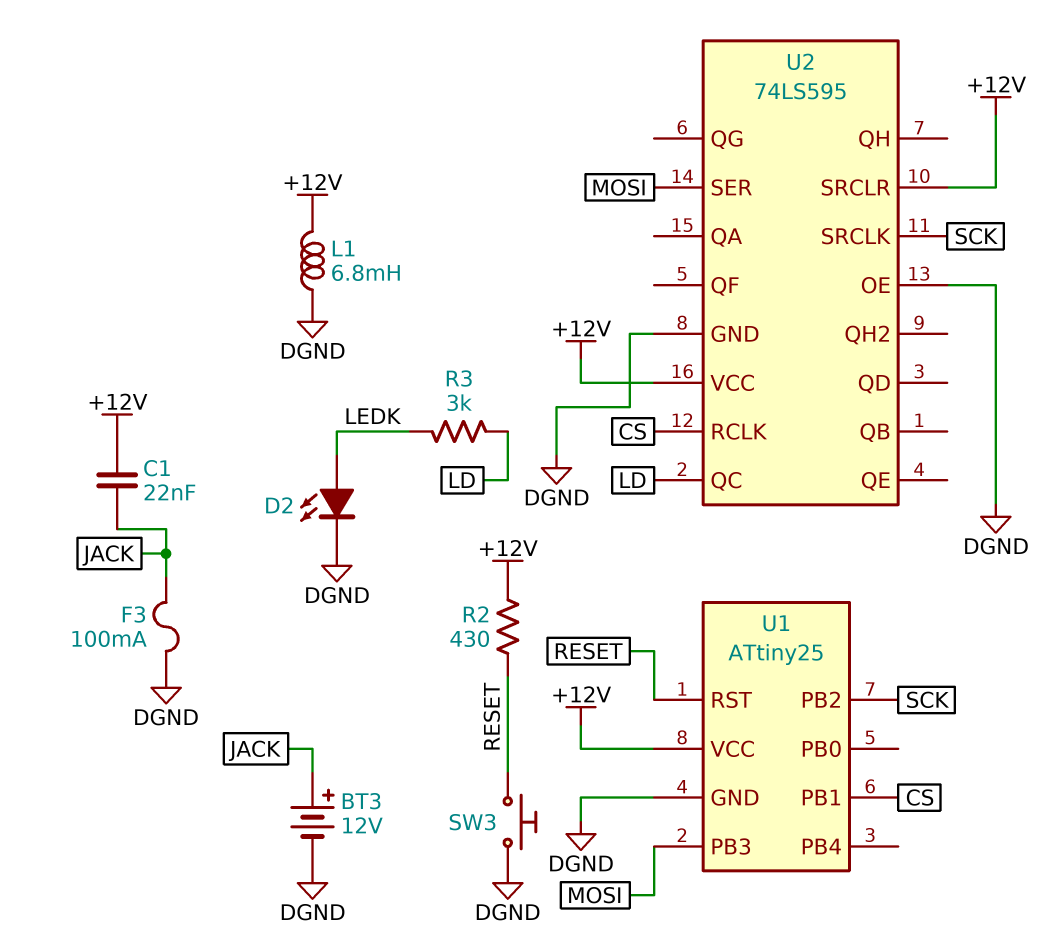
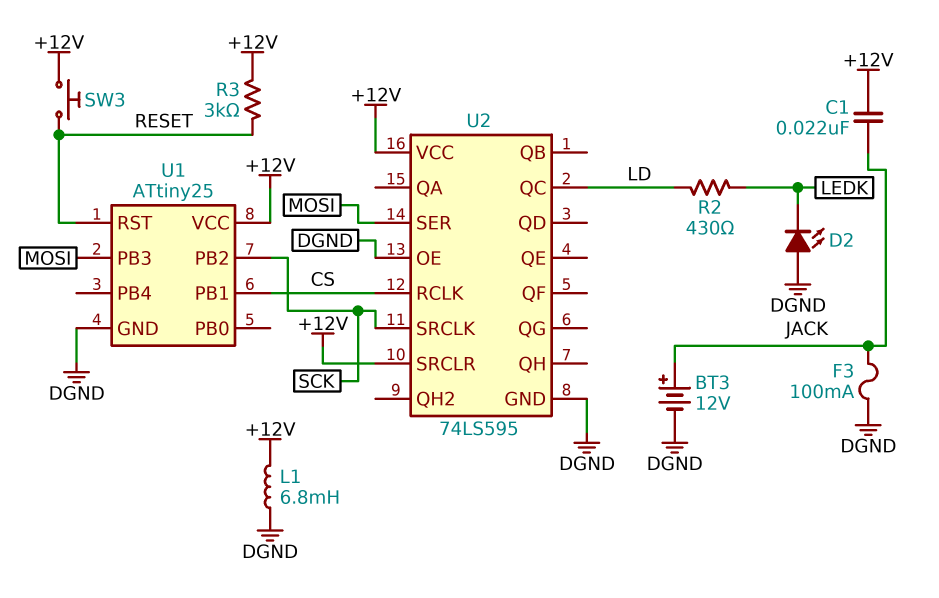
D2: LED (A LEDK, K DGND) -> LED (A DGND, K LEDK)
R2: 430 (+12V, RESET) -> 430 (LD, LEDK)
R3: 3k (LD, LEDK) -> 3k (+12V, RESET)
SW3: button (DGND, RESET) -> button (+12V, RESET)

